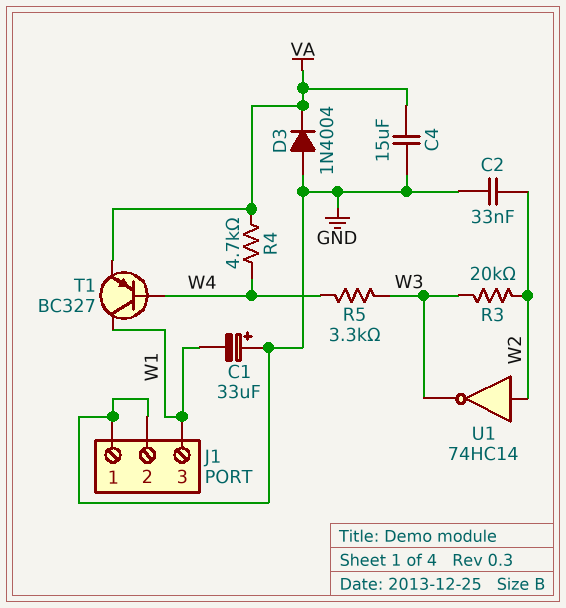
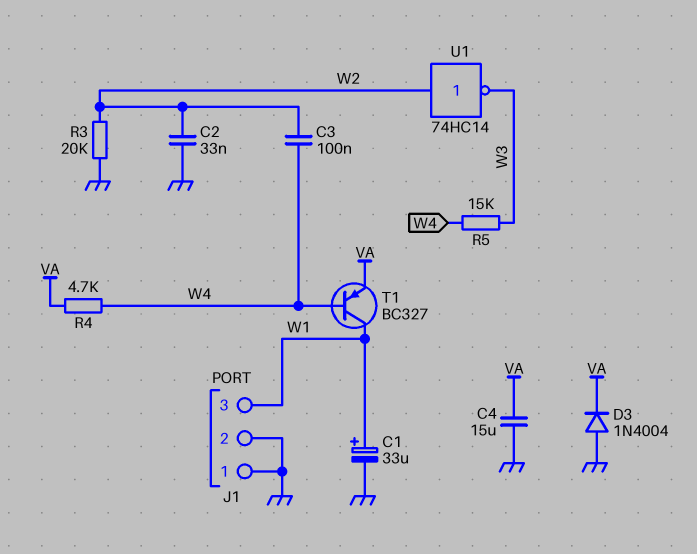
C1: 33uF (plus GND, minus W1) -> 33uF (plus W1, minus GND)
C3: none -> 100nF (W2, W4)
R3: 20k (W2, W3) -> 20k (GND, W2)
R5: 3.3k (W3, W4) -> 15k (W3, W4)

